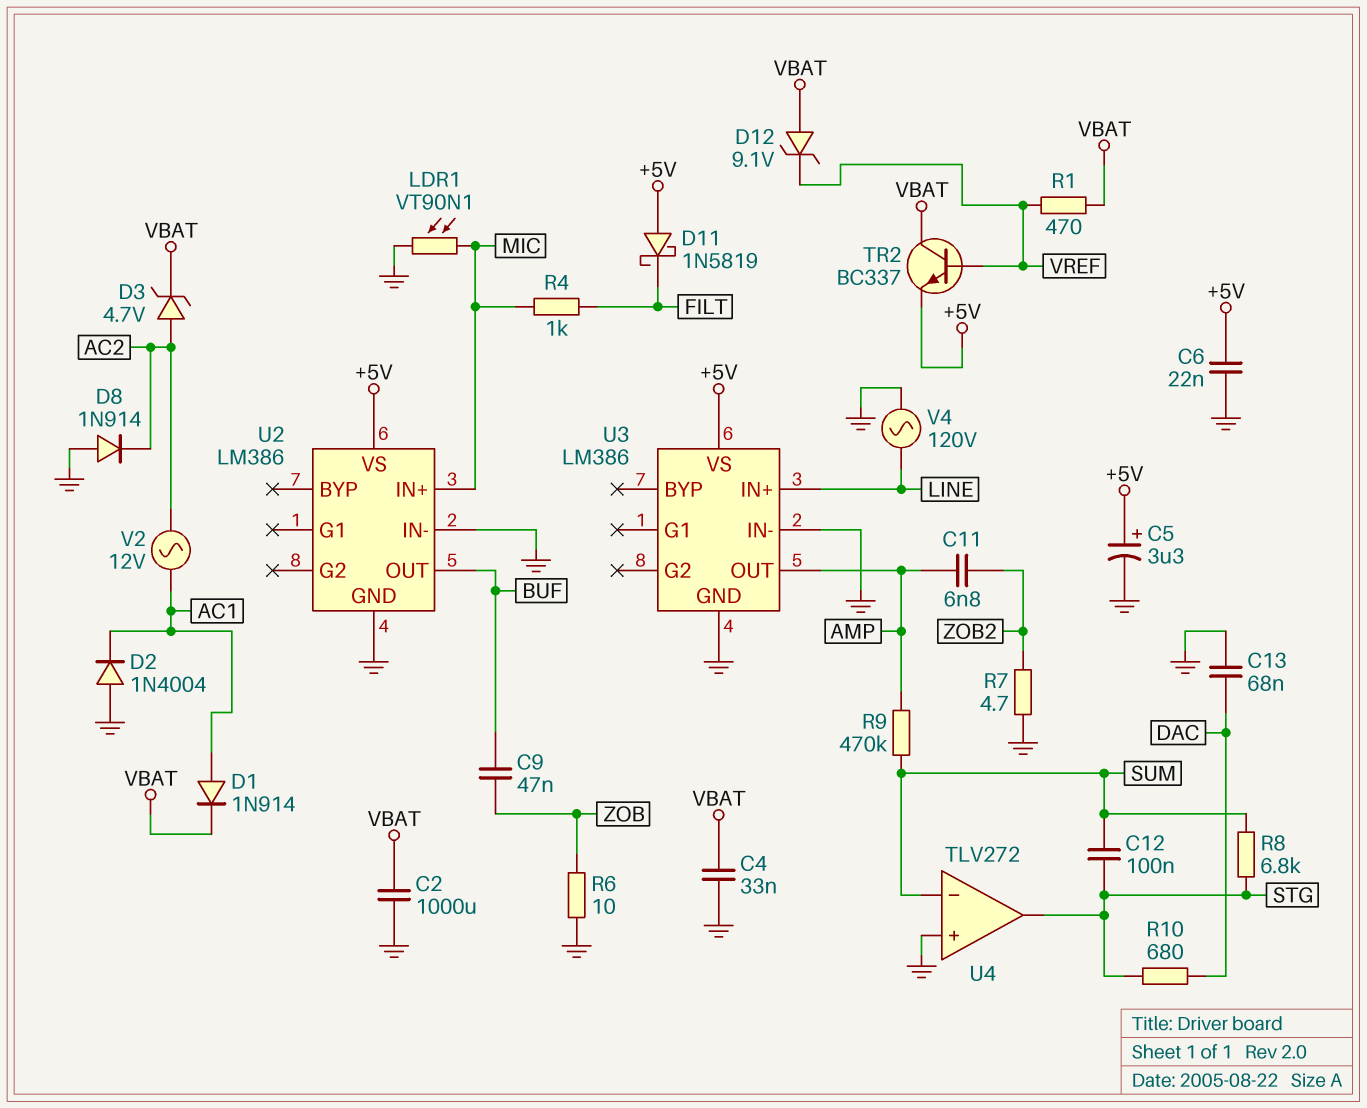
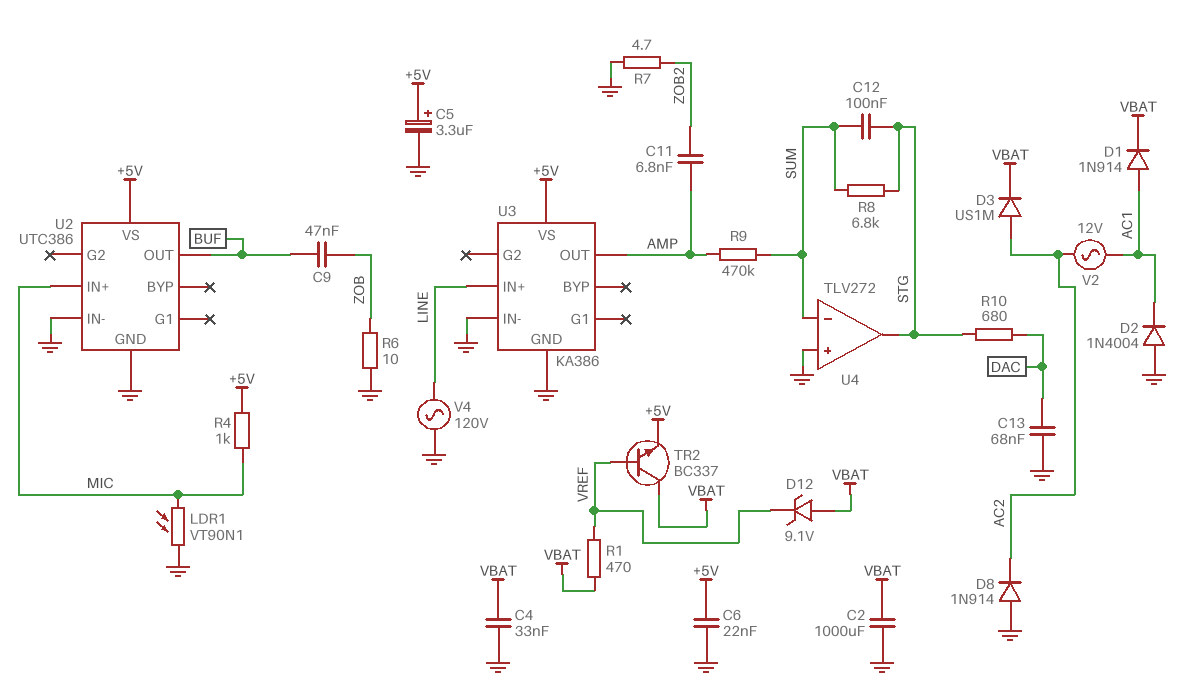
D3: zener 4.7V (A AC2, K VBAT) -> diode US1M (A AC2, K VBAT)
D11: schottky 1N5819 (A +5V, K FILT) -> none
R4: 1k (FILT, MIC) -> 1k (+5V, MIC)
U2: LM386 -> UTC386
U3: LM386 -> KA386

